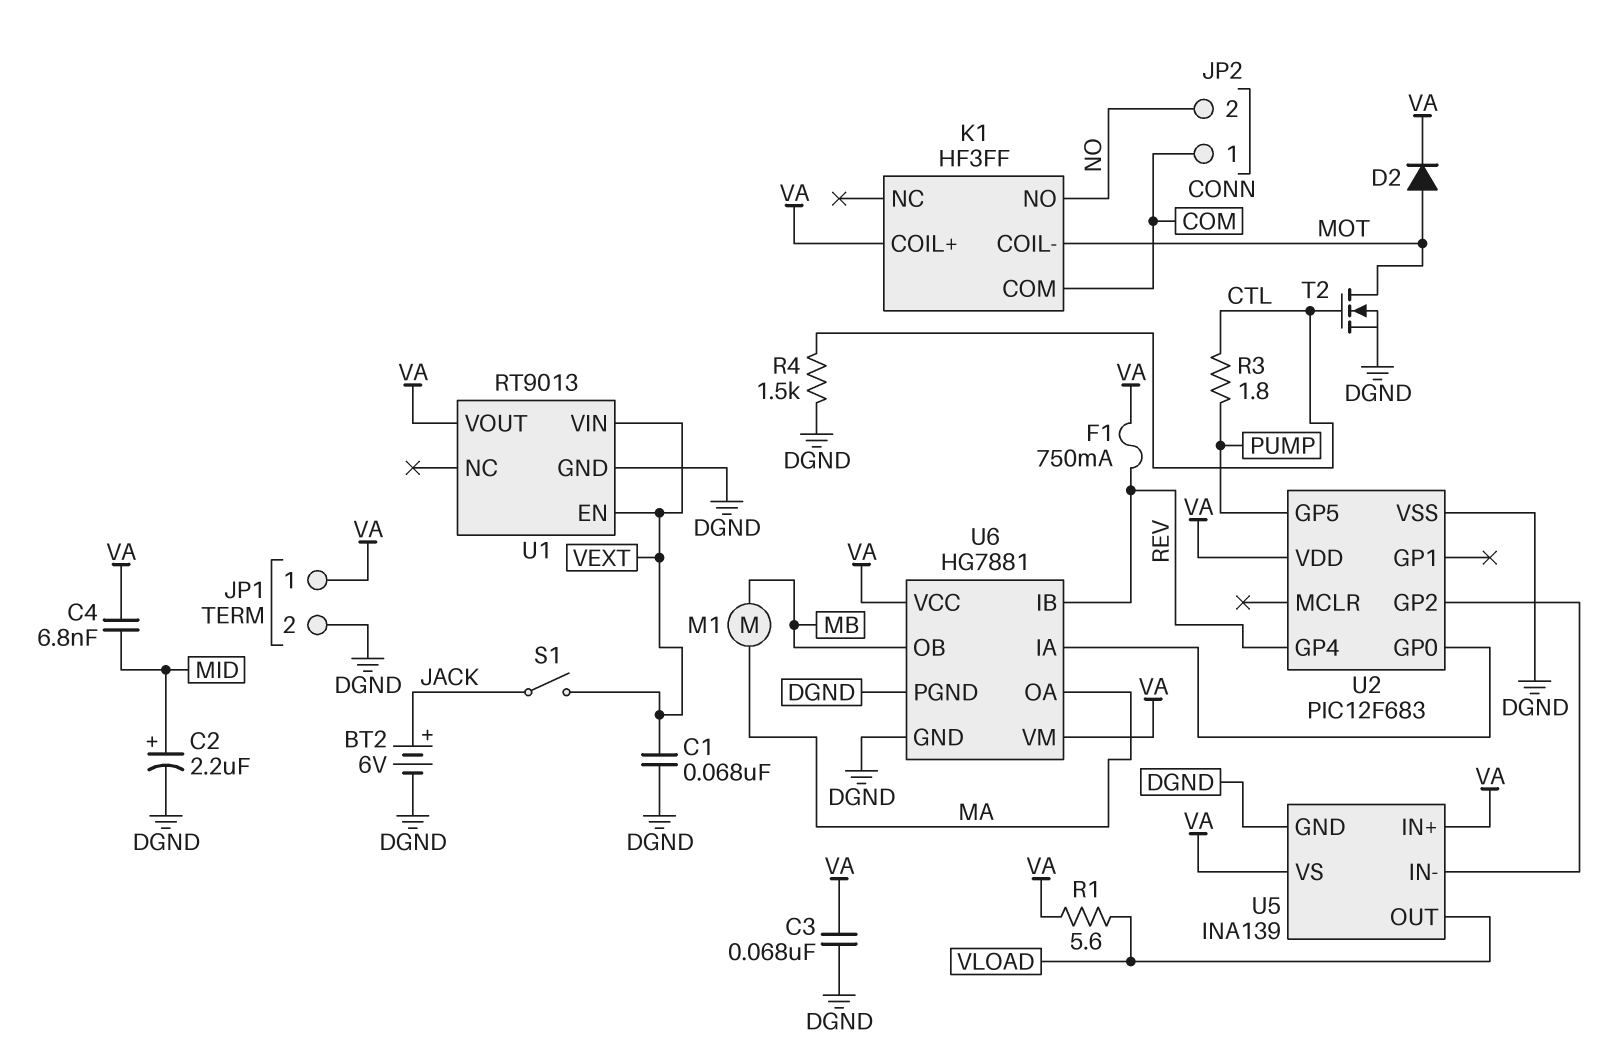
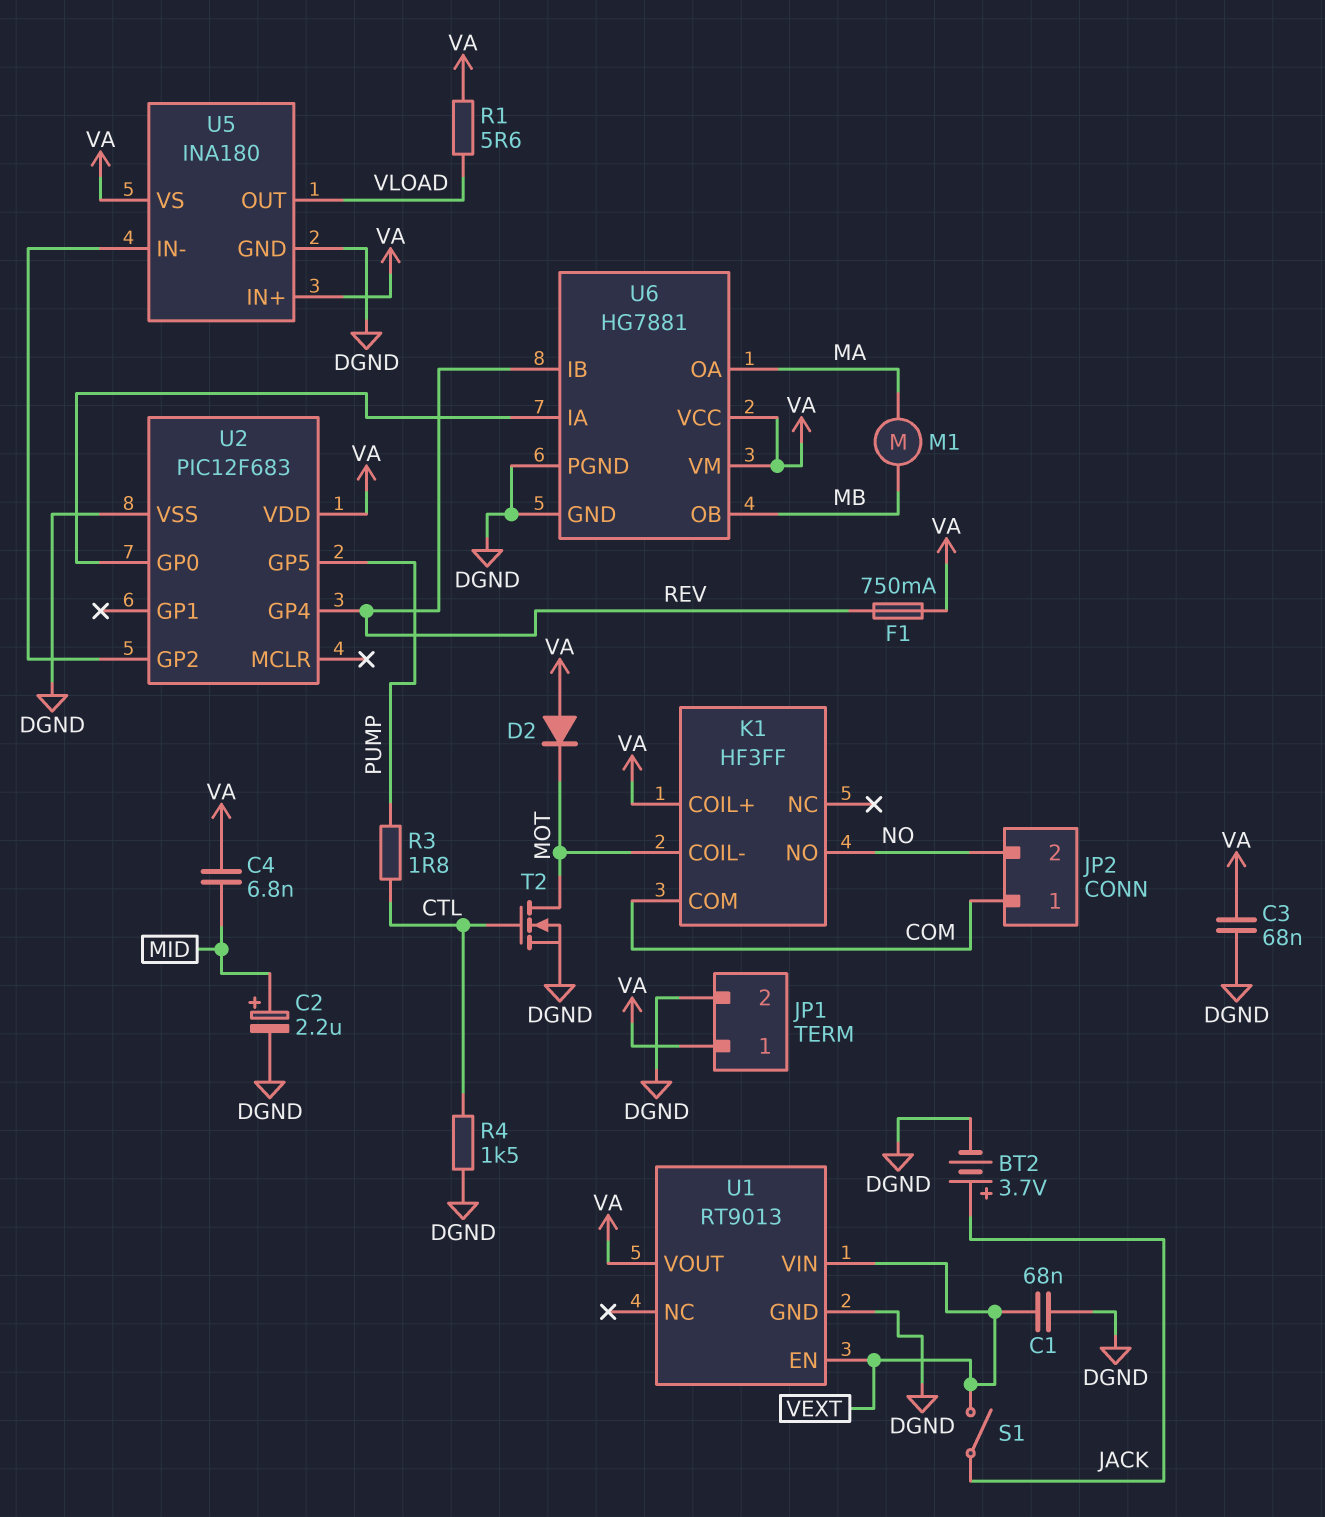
BT2: 6V (plus JACK, minus DGND) -> 3.7V (plus JACK, minus DGND)
D2: diode (A MOT, K VA) -> diode (A VA, K MOT)
U5: INA139 -> INA180

